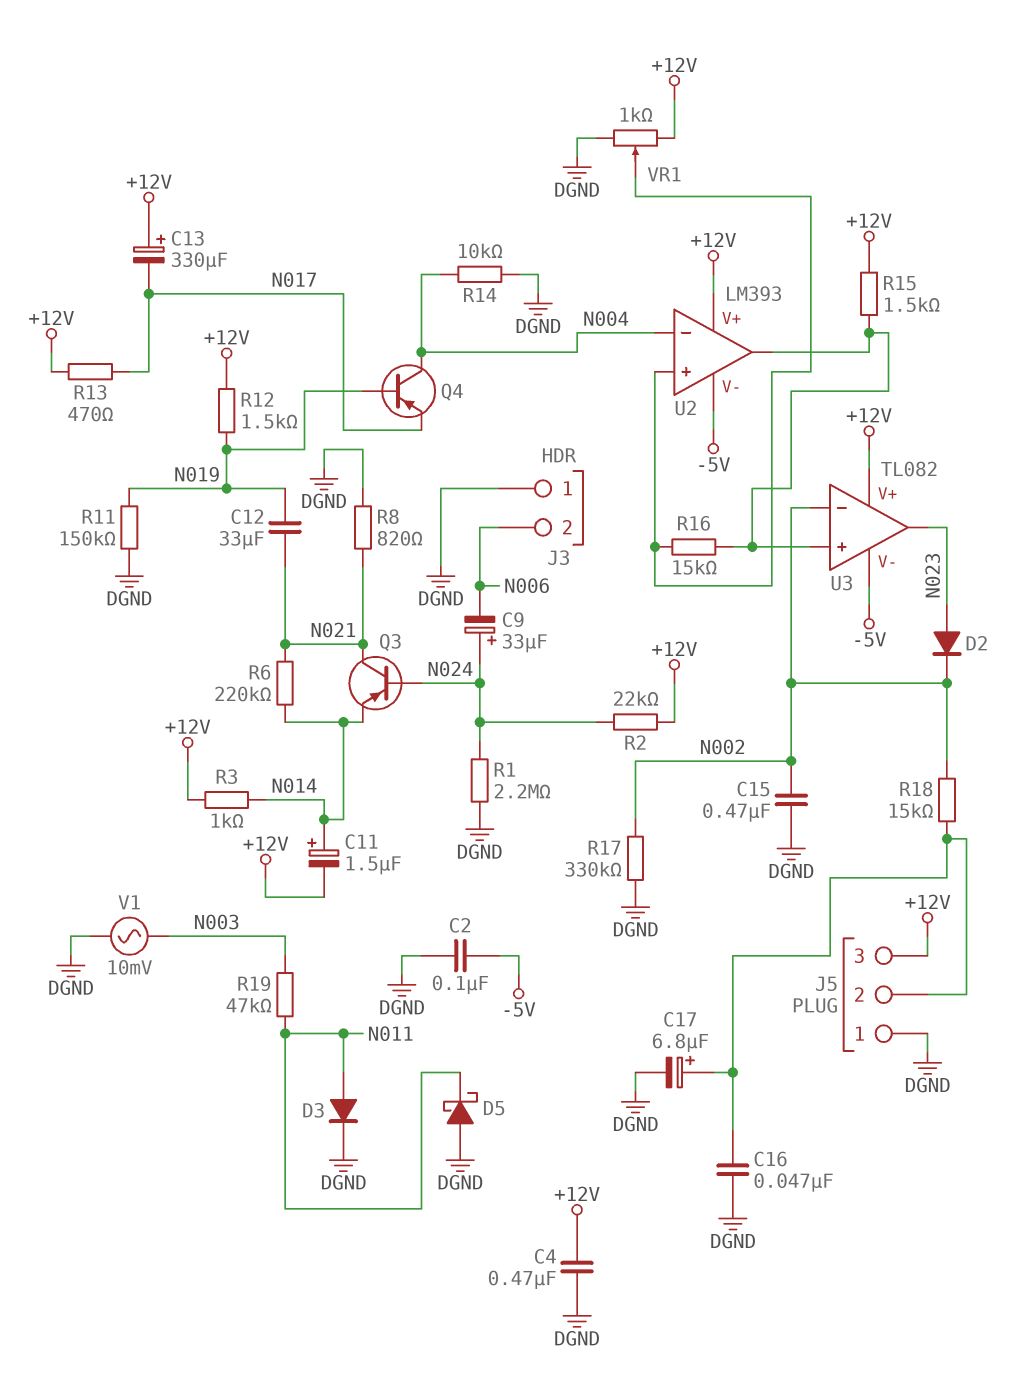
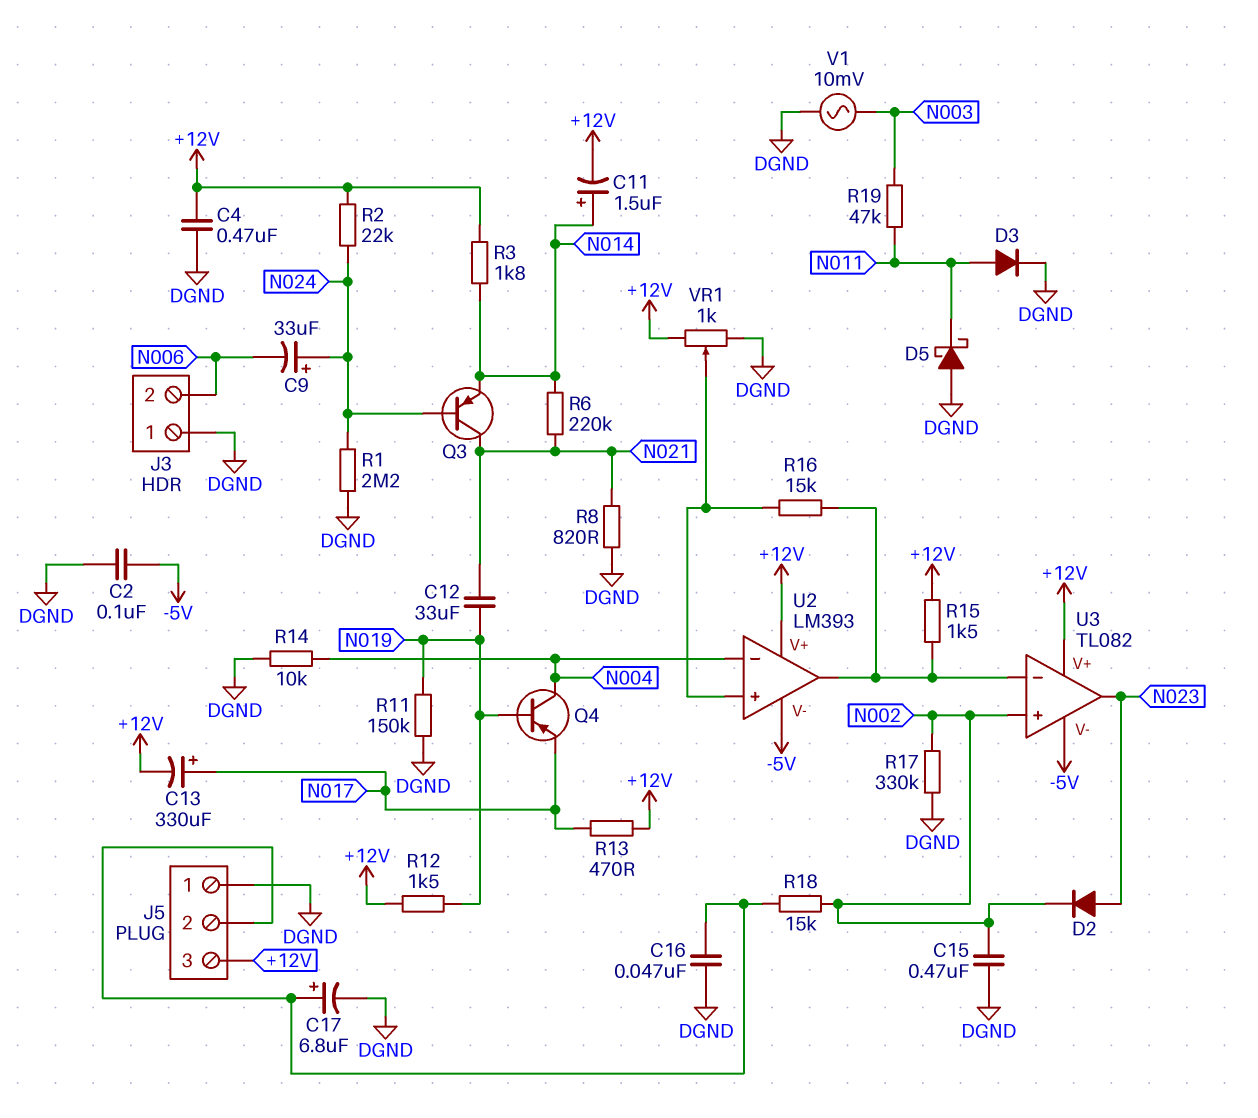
C13: 330uF (plus +12V, minus N017) -> 330uF (plus N017, minus +12V)
R3: 1k (+12V, N014) -> 1.8k (+12V, N014)
U3 pin in+: U2/out -> N002
U3 pin in-: N002 -> U2/out

